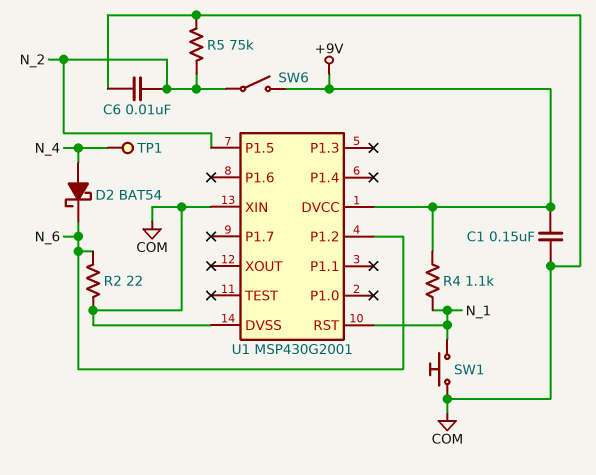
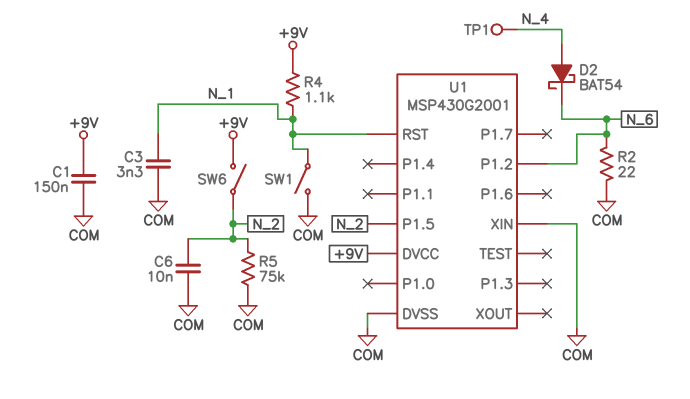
C3: none -> 3.3nF (COM, N_1)
SW1: button (COM, N_1) -> switch (COM, N_1)

